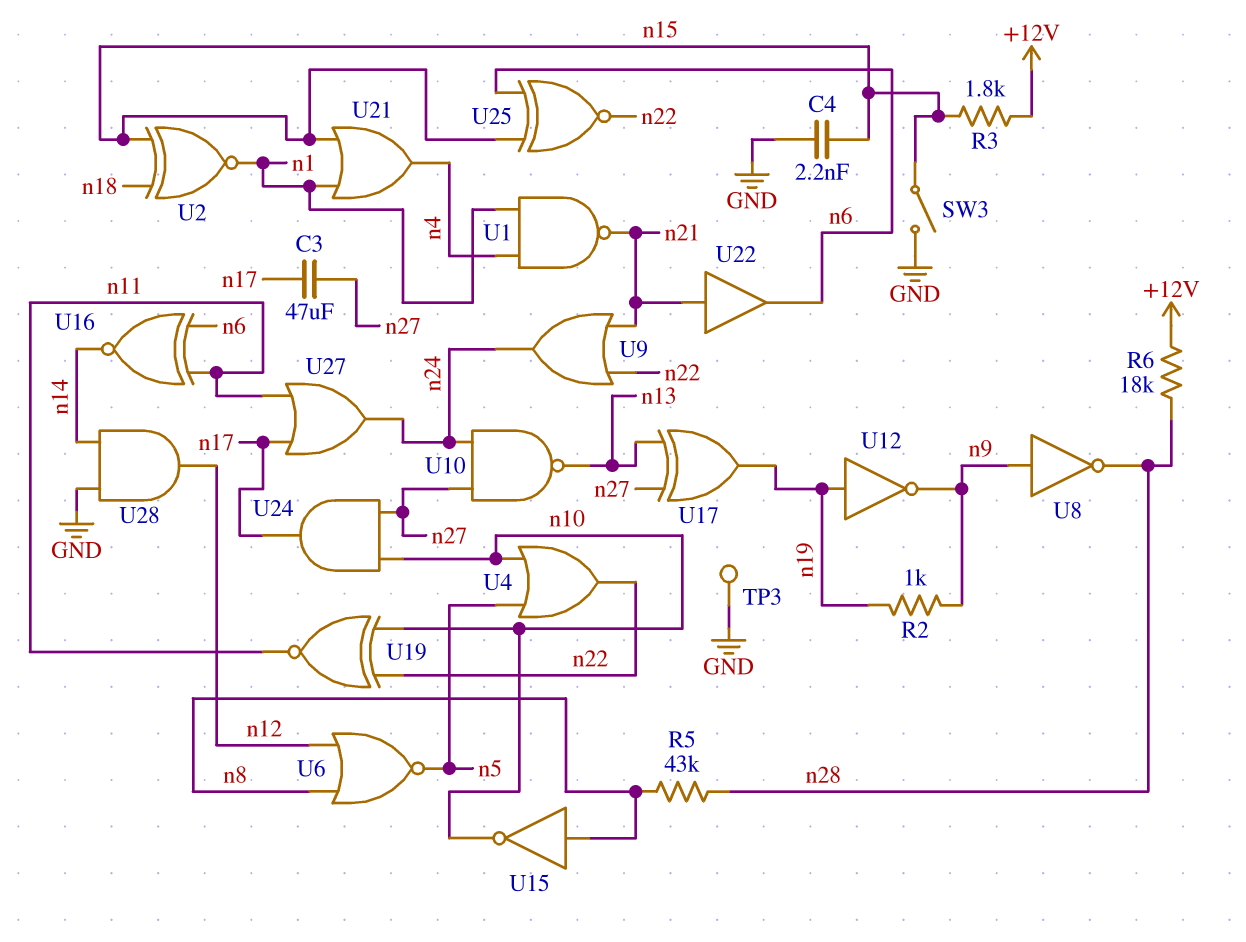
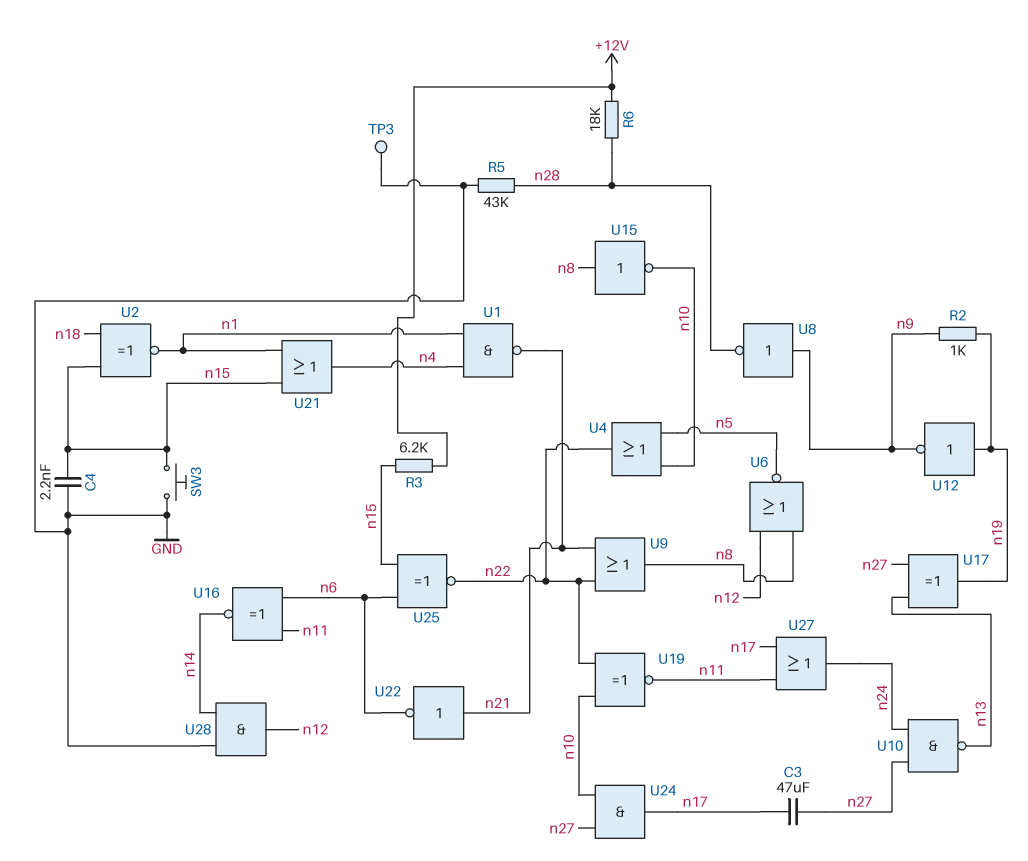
R3: 1.8k (+12V, n15) -> 6.2k (+12V, n15)
R5: 43k (n8, n28) -> 43k (GND, n28)
SW3: switch (GND, n15) -> button (GND, n15)
U9: OR (in n21, in n22, out n24) -> OR (in n21, in n22, out n8)
U22: buffer (in n21, out n6) -> NOT (in n21, out n6)

